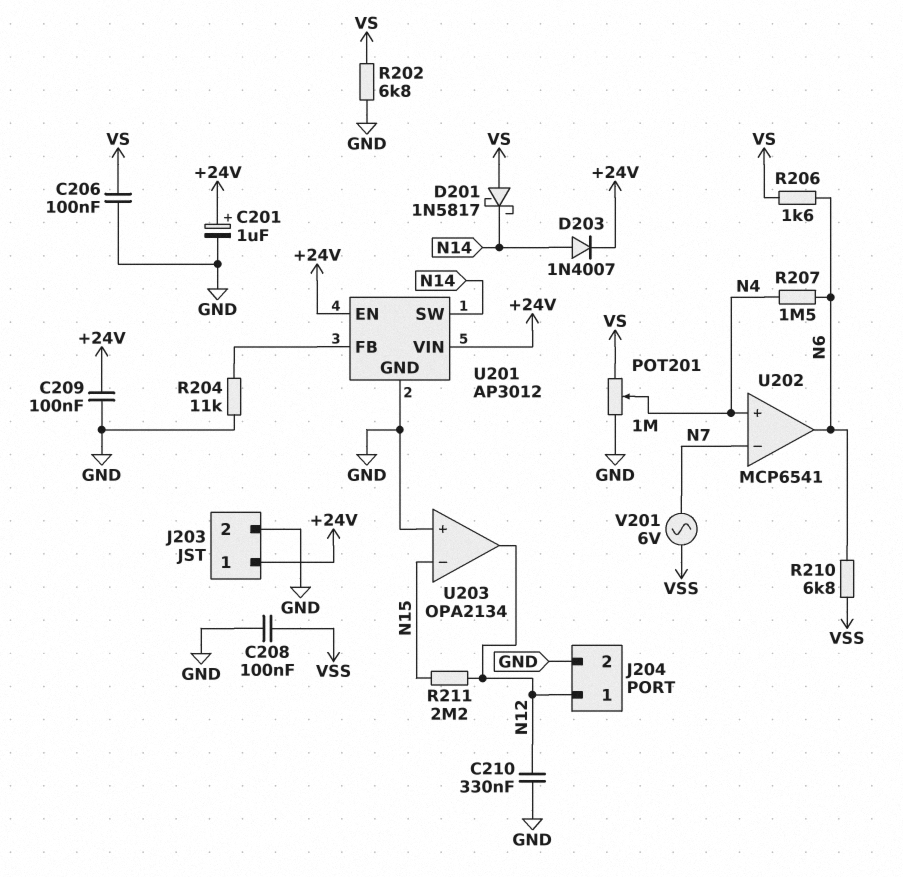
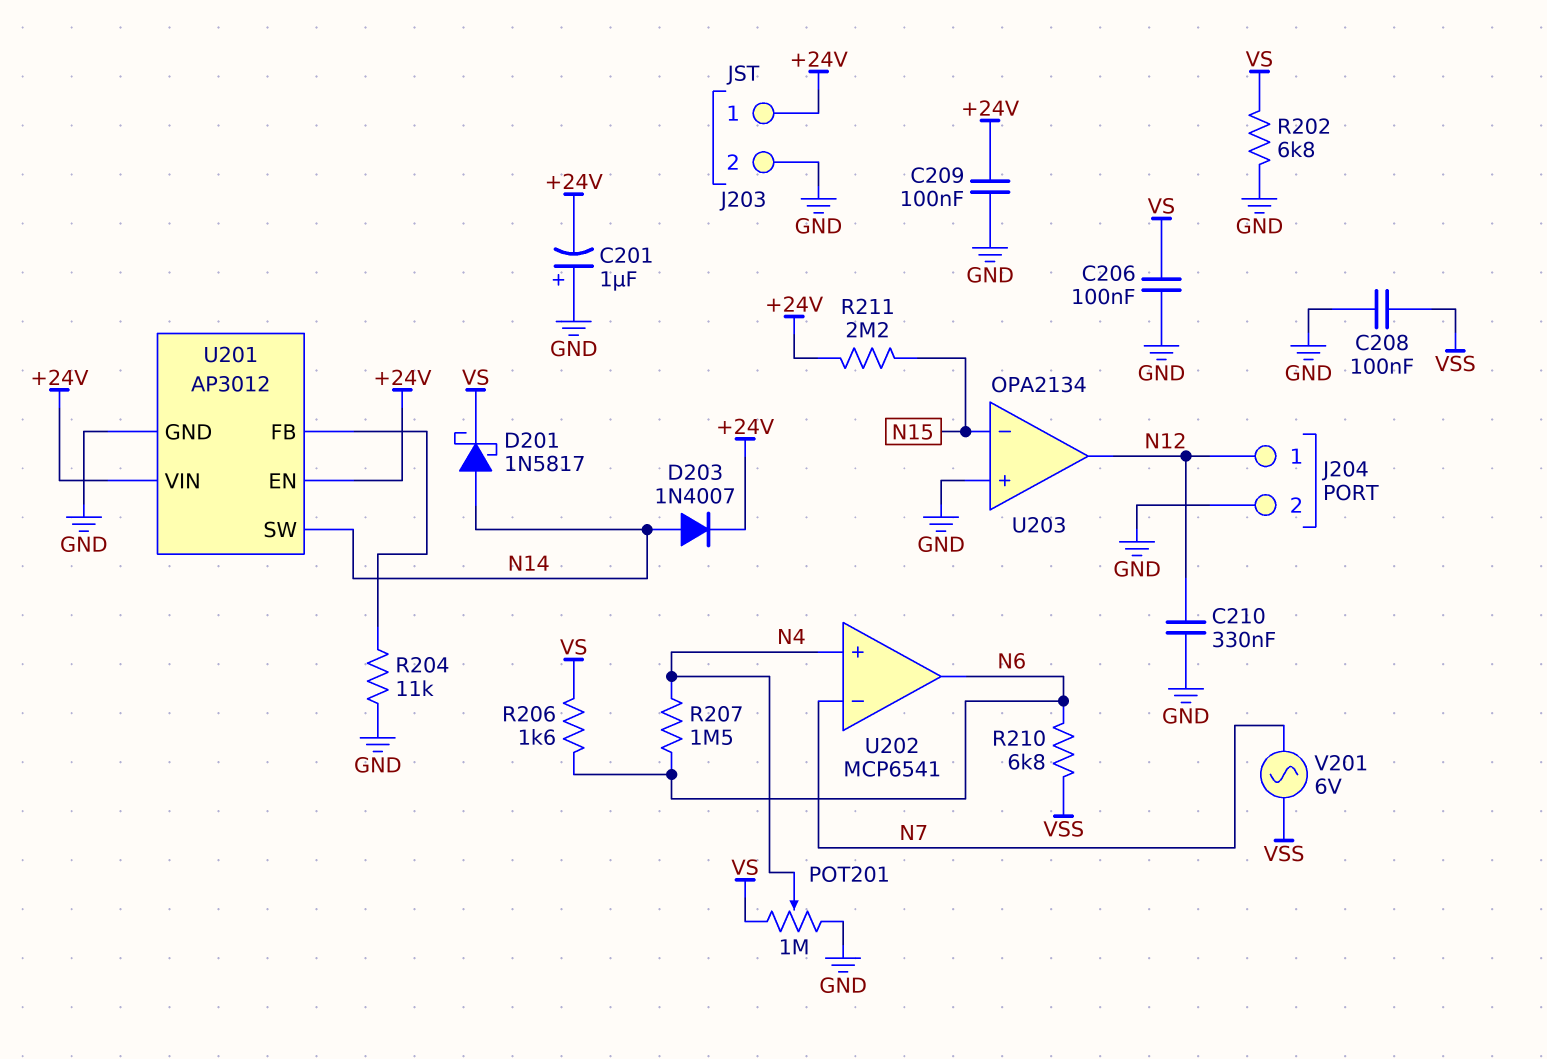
C201: 1uF (plus +24V, minus GND) -> 1uF (plus GND, minus +24V)
D201: schottky 1N5817 (A VS, K N14) -> schottky 1N5817 (A N14, K VS)
R211: 2.2M (N12, N15) -> 2.2M (+24V, N15)

